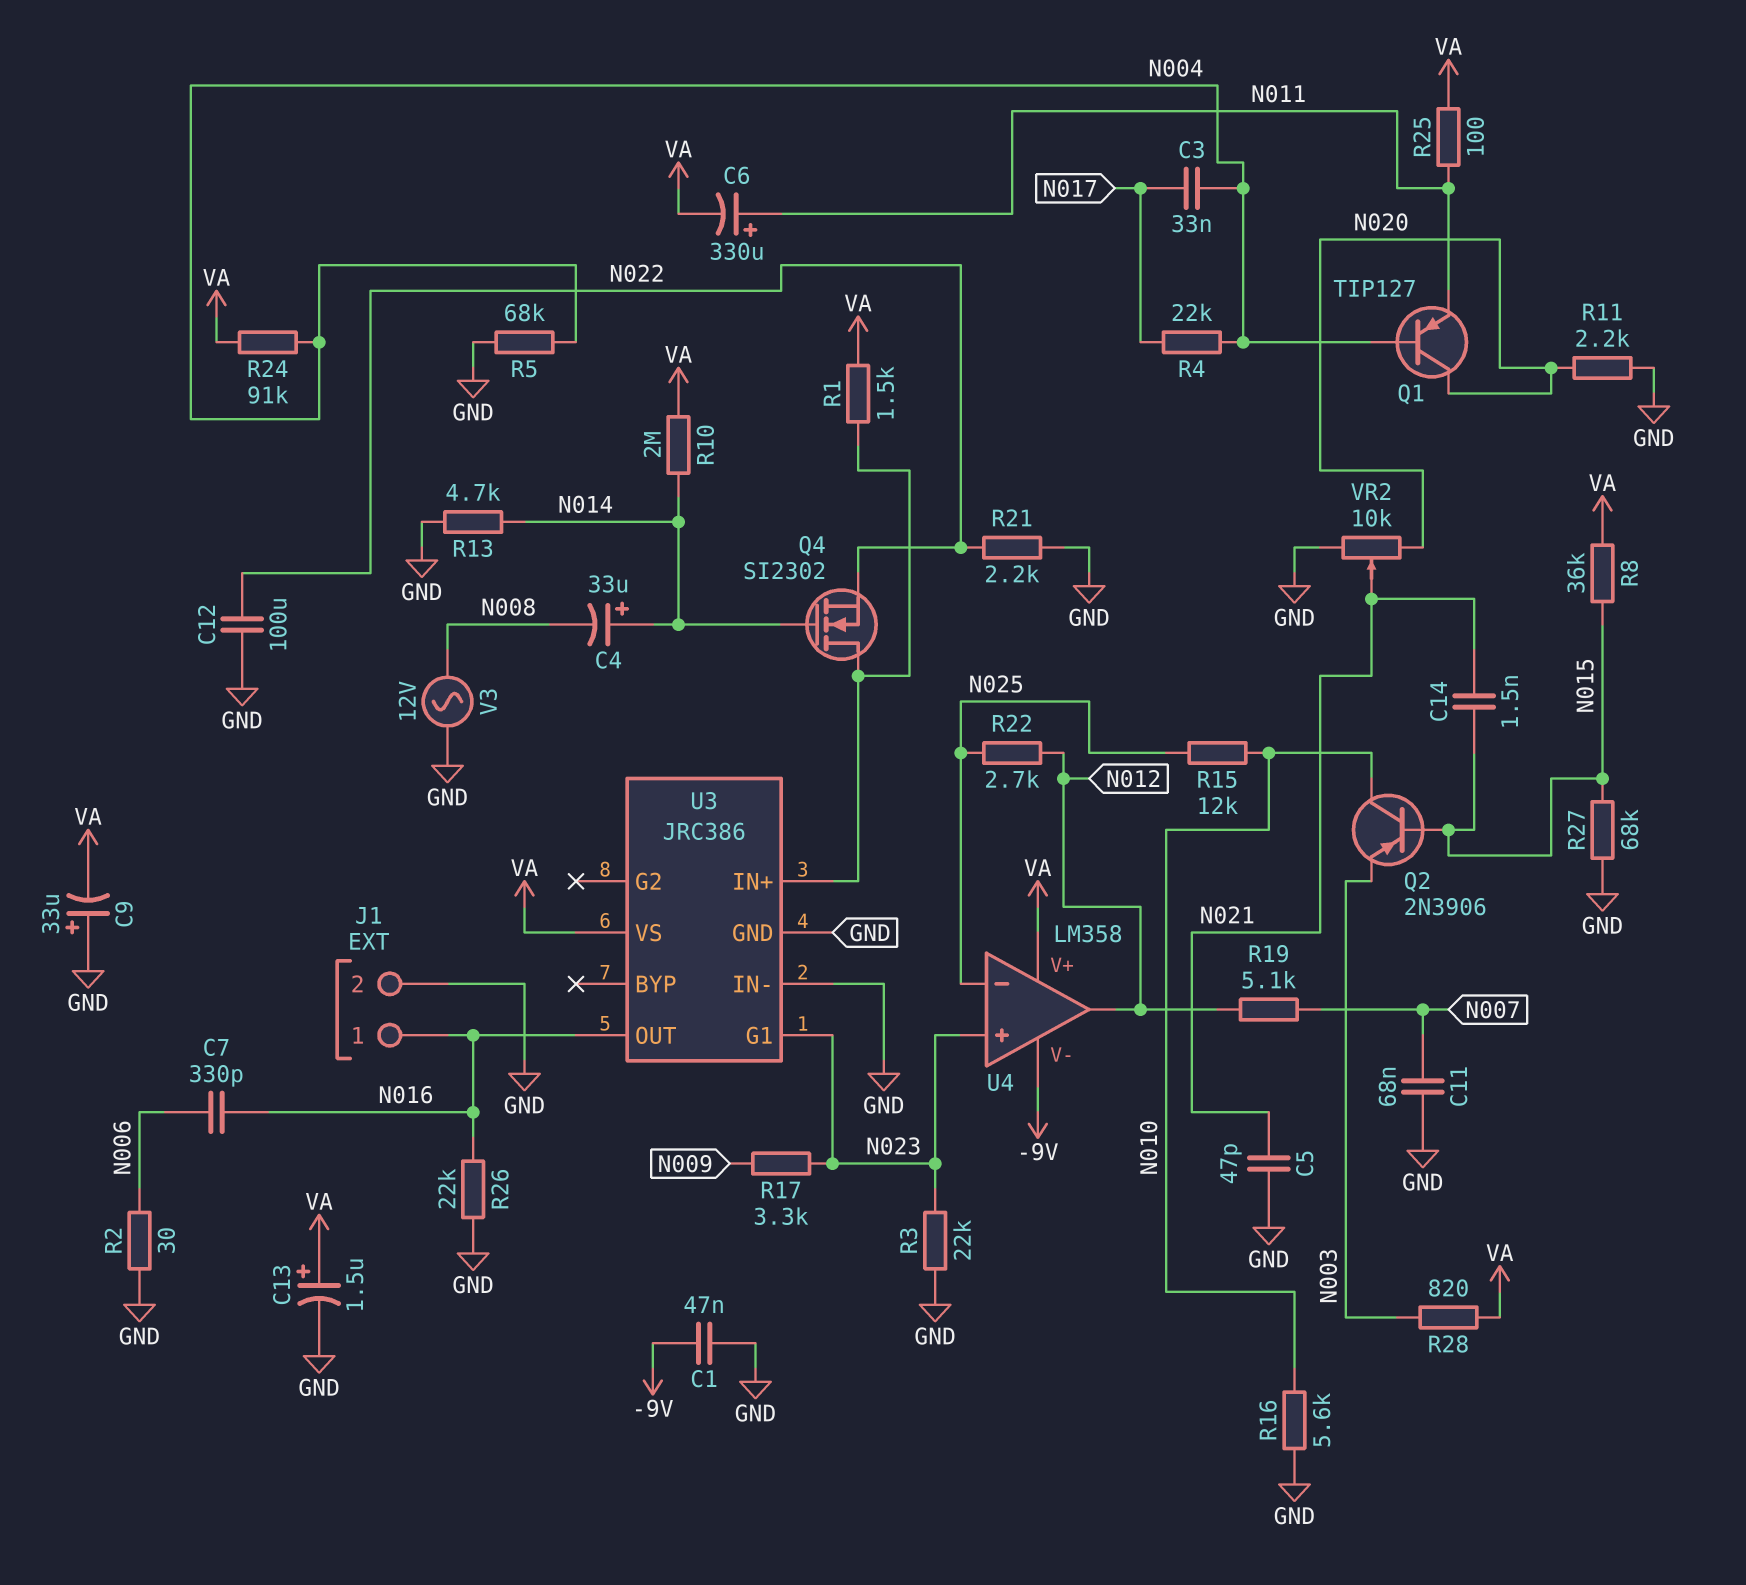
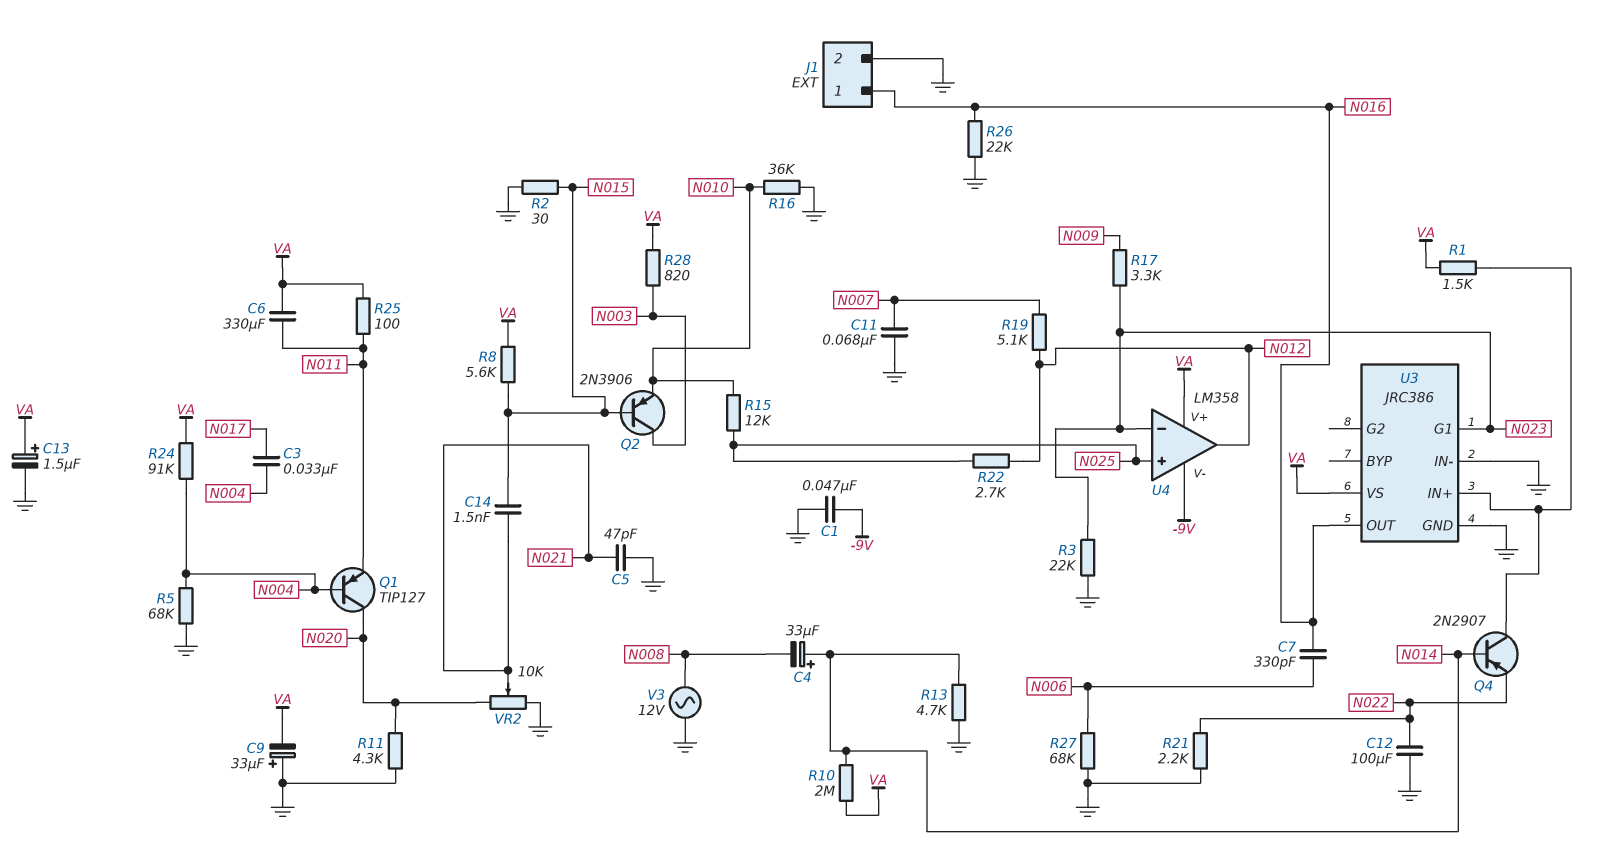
C6: 330uF (plus N011, minus VA) -> 330uF (N011, VA)
Q2: PNP 2N3906 (B N015, C N010, E N003) -> PNP 2N3906 (B N015, C N003, E N010)
Q4: NMOS SI2302 (G N014, D U3/IN+, S N022) -> PNP 2N2907 (B N014, C U3/IN+, E N022)
R2: 30 (GND, N006) -> 30 (GND, N015)
R4: 22k (N004, N017) -> none
R8: 36k (N015, VA) -> 5.6k (N015, VA)
R11: 2.2k (GND, N020) -> 4.3k (GND, N020)
R16: 5.6k (GND, N010) -> 36k (GND, N010)
R27: 68k (GND, N015) -> 68k (GND, N006)
U4 pin in+: N023 -> N025
U4 pin in-: N025 -> N023

